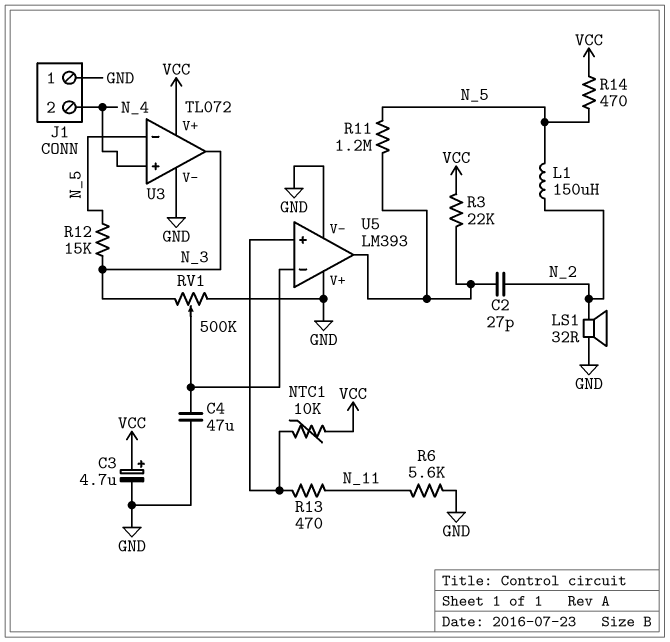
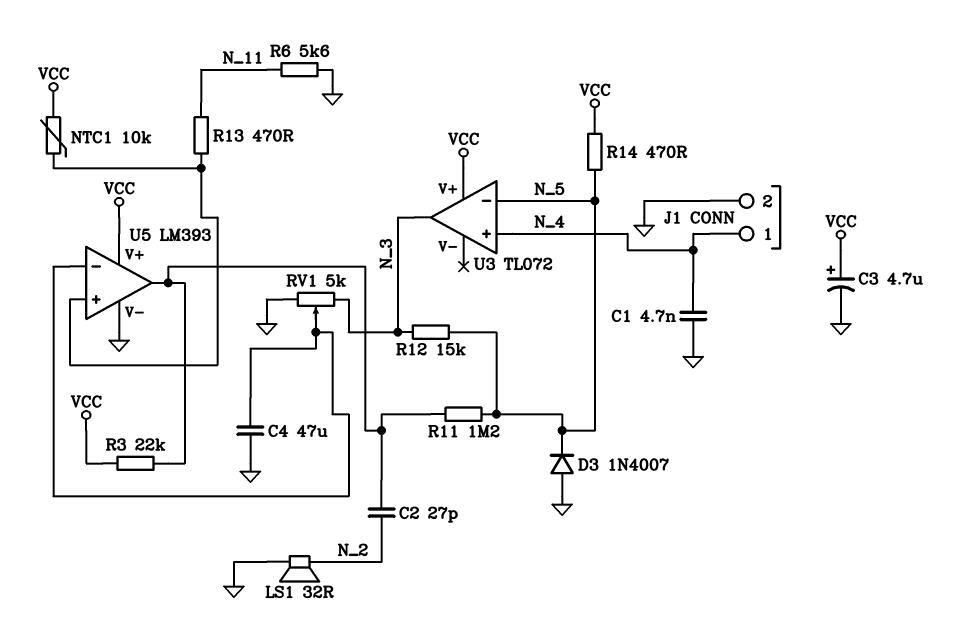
C1: none -> 4.7nF (GND, N_4)
D3: none -> diode 1N4007 (A GND, K N_5)
J1 pin 1: GND -> N_4
J1 pin 2: N_4 -> GND
L1: 150uH (N_2, N_5) -> none
RV1: 500k (GND, N_3, wiper U5/in-) -> 5k (GND, N_3, wiper U5/in-)
U3 pin V-: GND -> none
U5 pin V+: GND -> VCC

